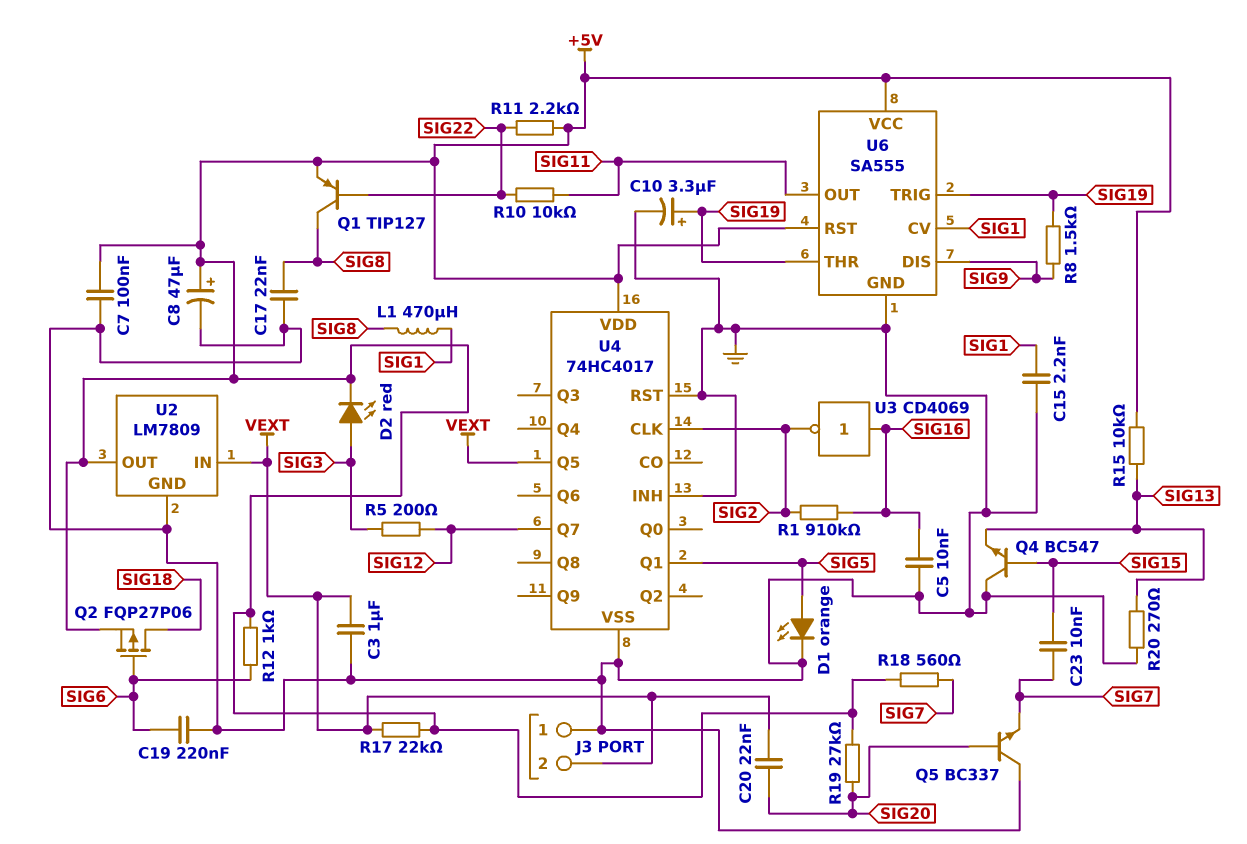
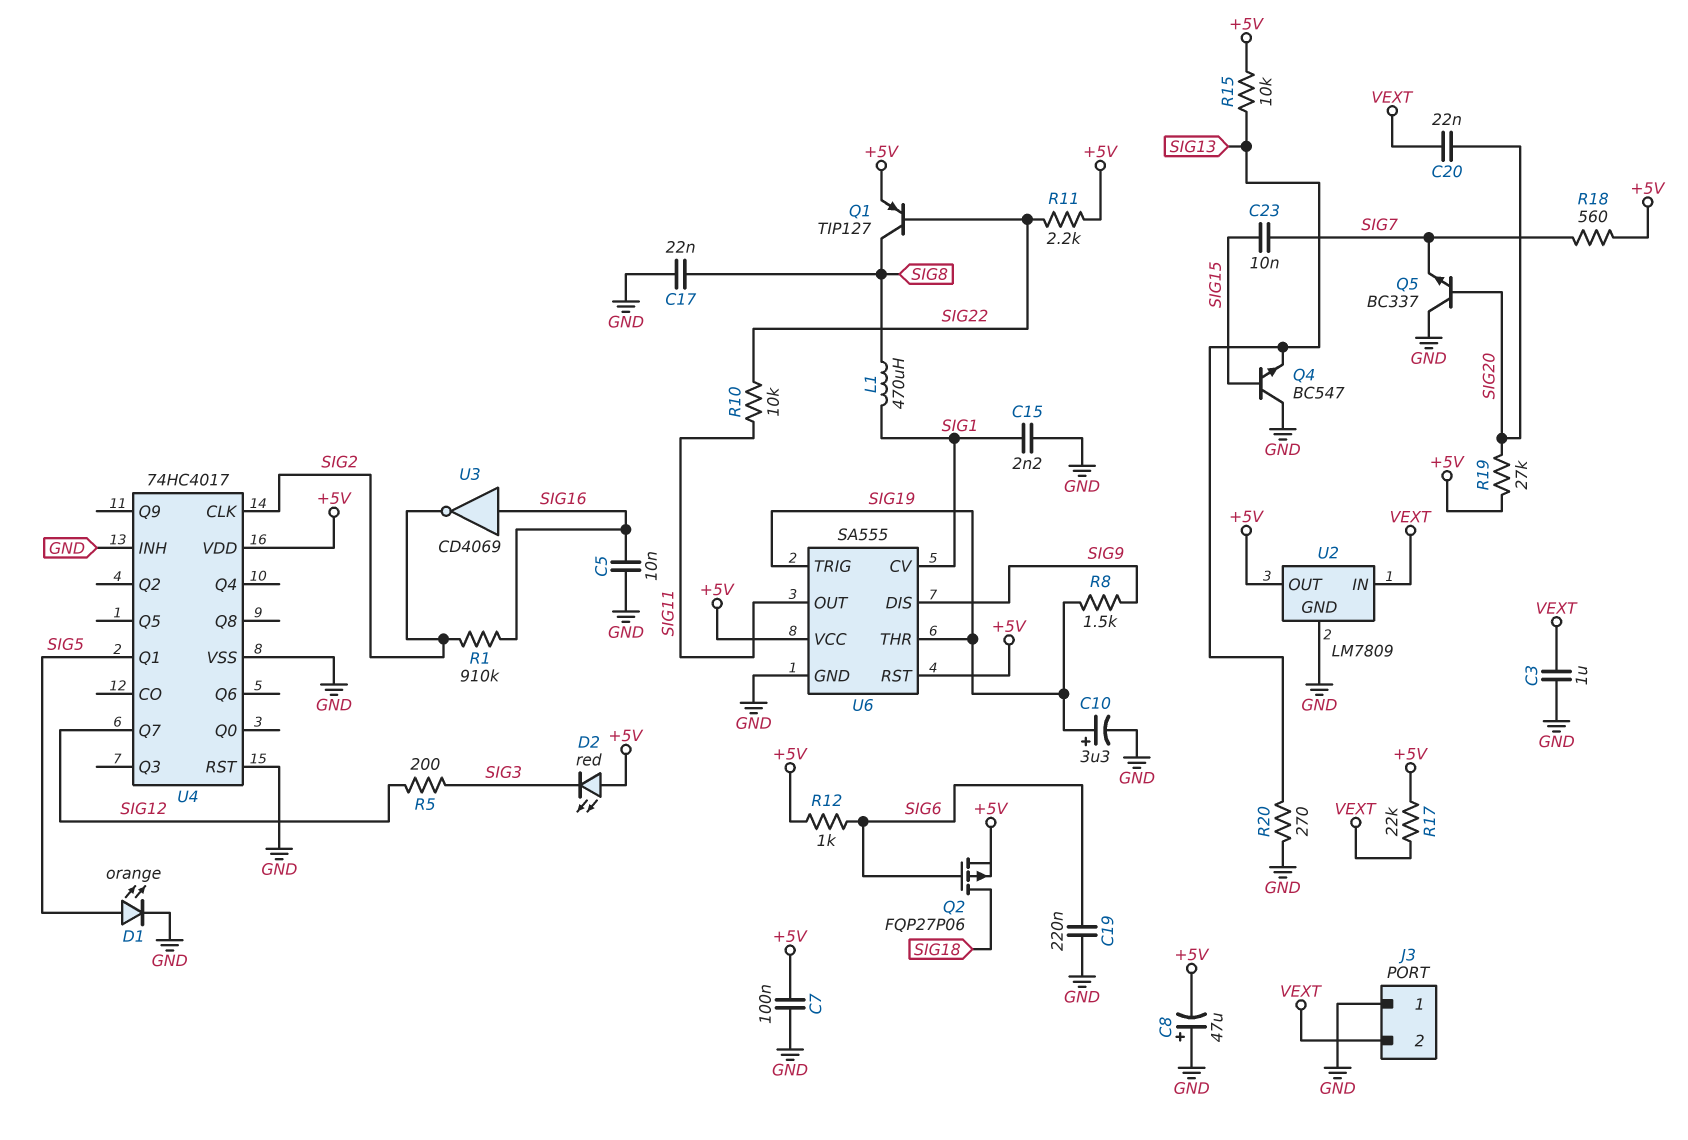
C8: 47uF (plus +5V, minus GND) -> 47uF (plus GND, minus +5V)
D2: LED red (A SIG3, K +5V) -> LED red (A +5V, K SIG3)
U4 pin Q5: VEXT -> none

